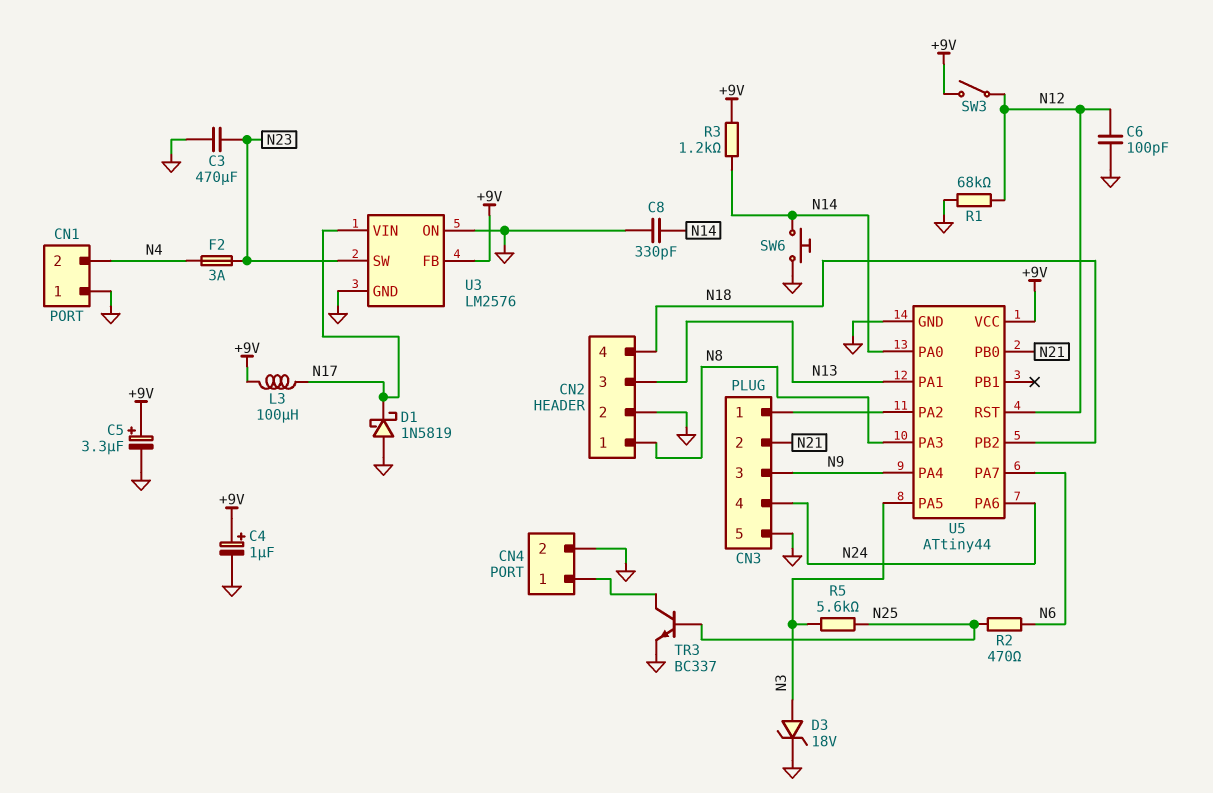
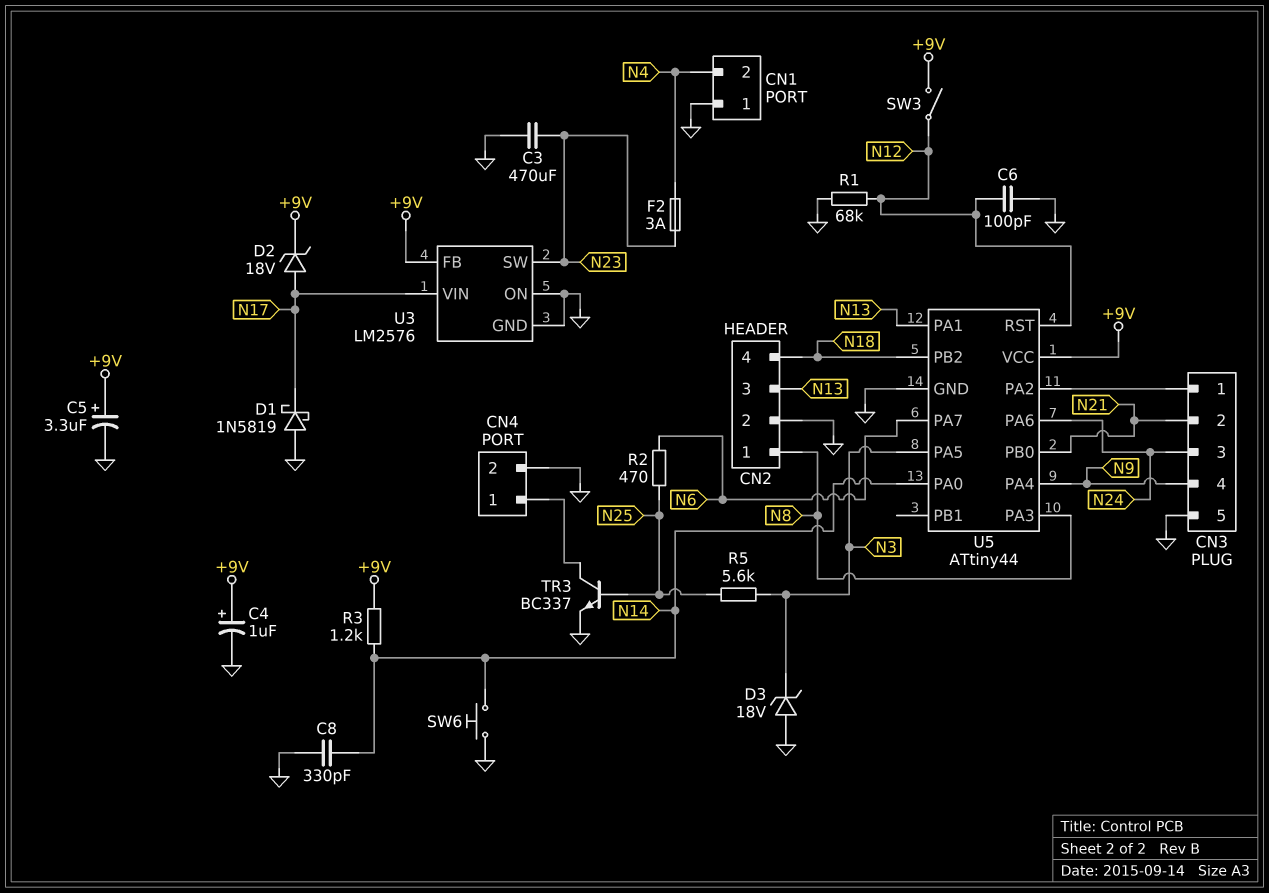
CN3 pin 3: N9 -> N24
CN3 pin 4: N24 -> N9
D2: none -> zener 18V (A N17, K +9V)
D3: zener 18V (A N3, K GND) -> zener 18V (A GND, K N3)
L3: 100uH (+9V, N17) -> none

